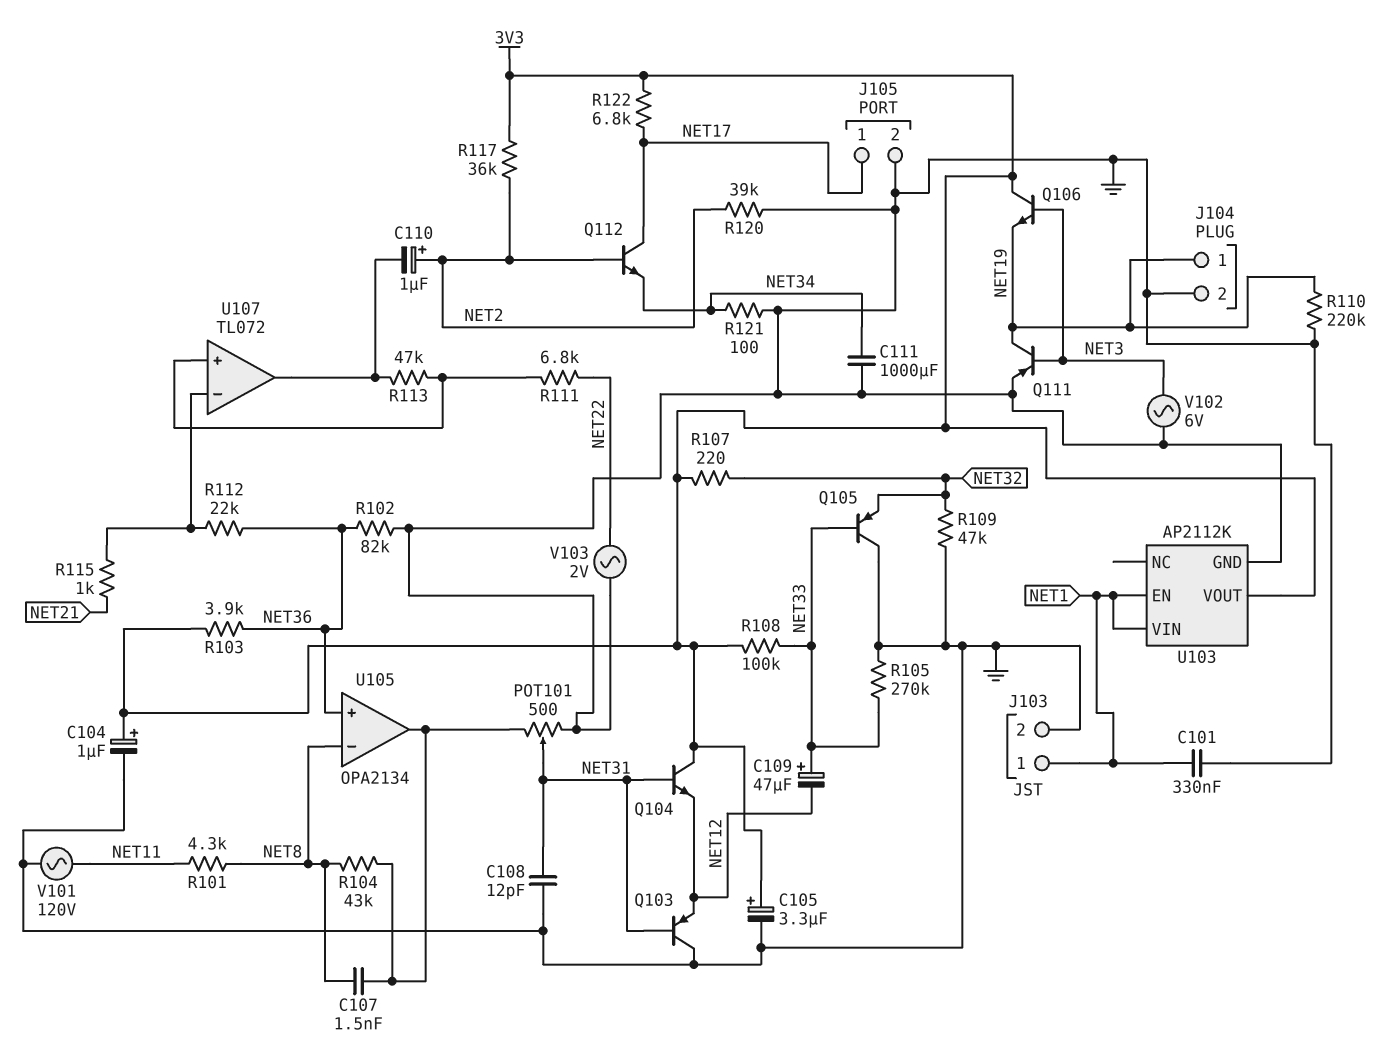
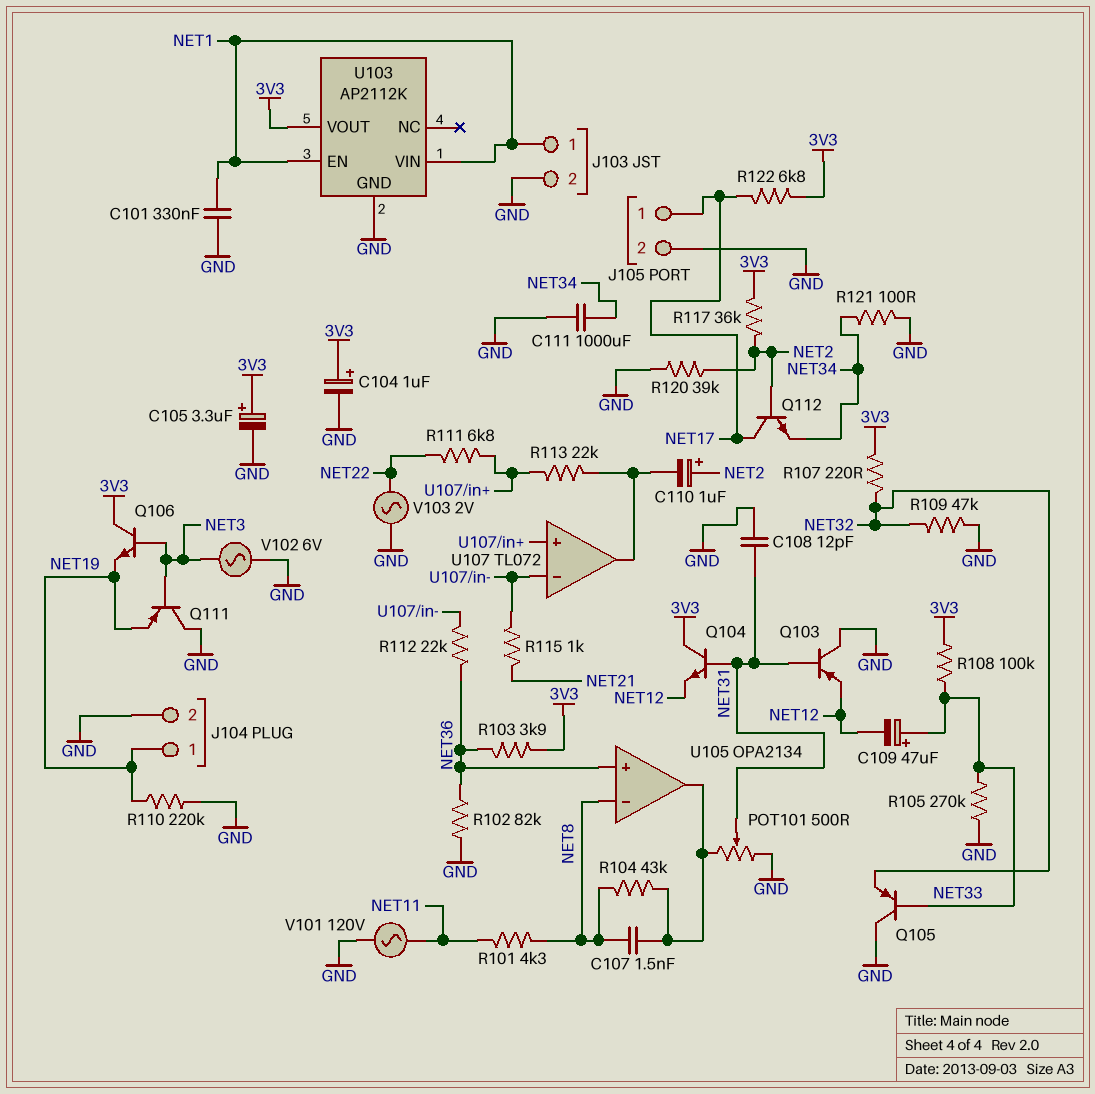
Q111: PNP (B NET3, C NET19, E GND) -> PNP (B NET3, C GND, E NET19)
R113: 47k (U107/in+, U107/out) -> 22k (U107/in+, U107/out)

